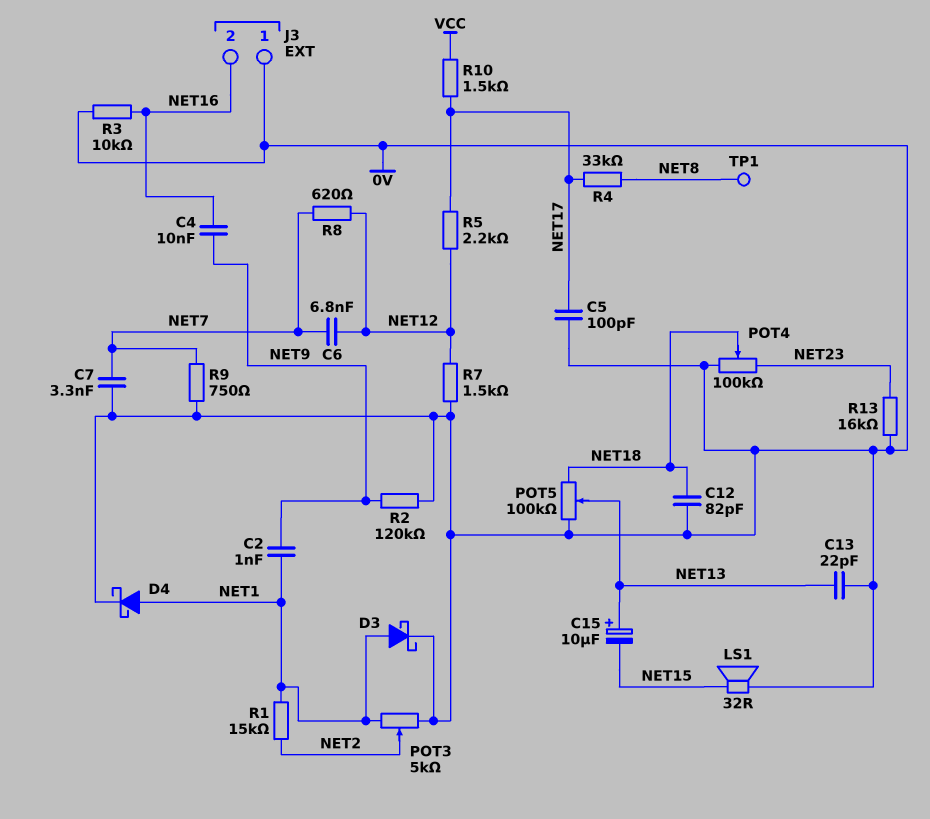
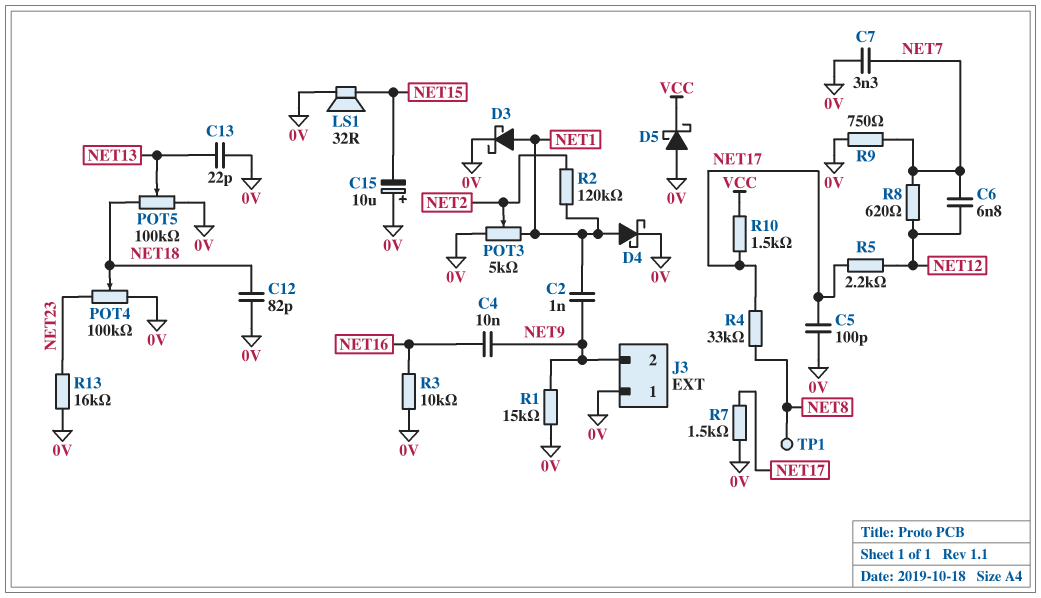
C15: 10uF (plus NET13, minus NET15) -> 10uF (plus 0V, minus NET15)
D5: none -> schottky (A 0V, K VCC)
J3 pin 2: NET16 -> NET9
R1: 15k (NET1, NET2) -> 15k (0V, NET9)
R2: 120k (0V, NET9) -> 120k (NET1, NET2)
R7: 1.5k (0V, NET12) -> 1.5k (0V, NET17)

